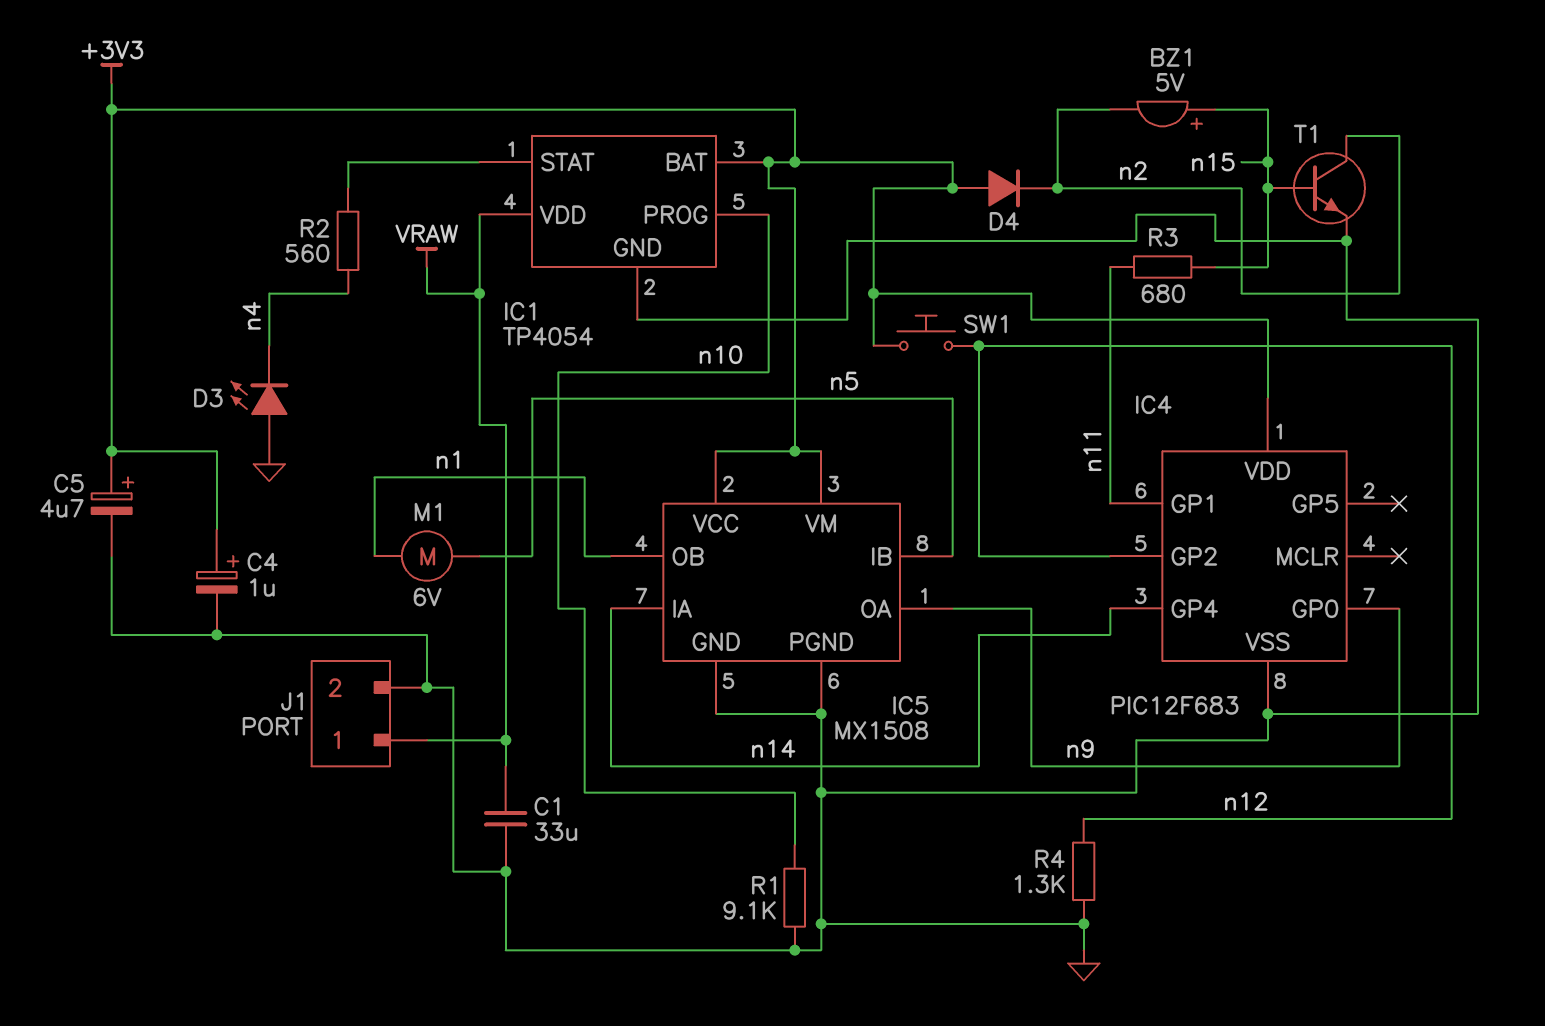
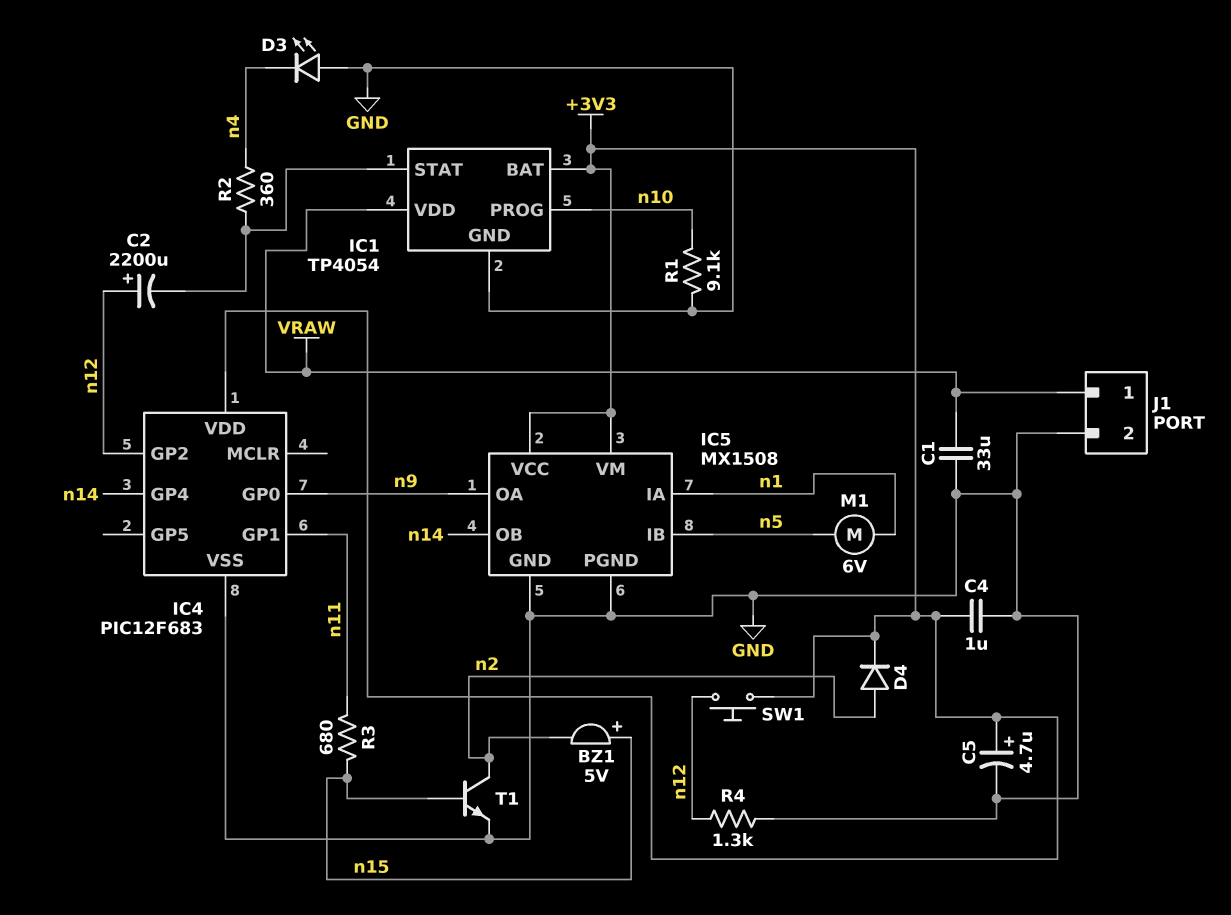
C2: none -> 2200uF (plus n12, minus IC1/STAT)
C4: 1uF (plus +3V3, minus GND) -> 1uF (+3V3, GND)
D4: diode (A +3V3, K n2) -> diode (A n2, K +3V3)
IC5 pin IA: n14 -> n1
IC5 pin OB: n1 -> n14
R2: 560 (IC1/STAT, n4) -> 360 (IC1/STAT, n4)

